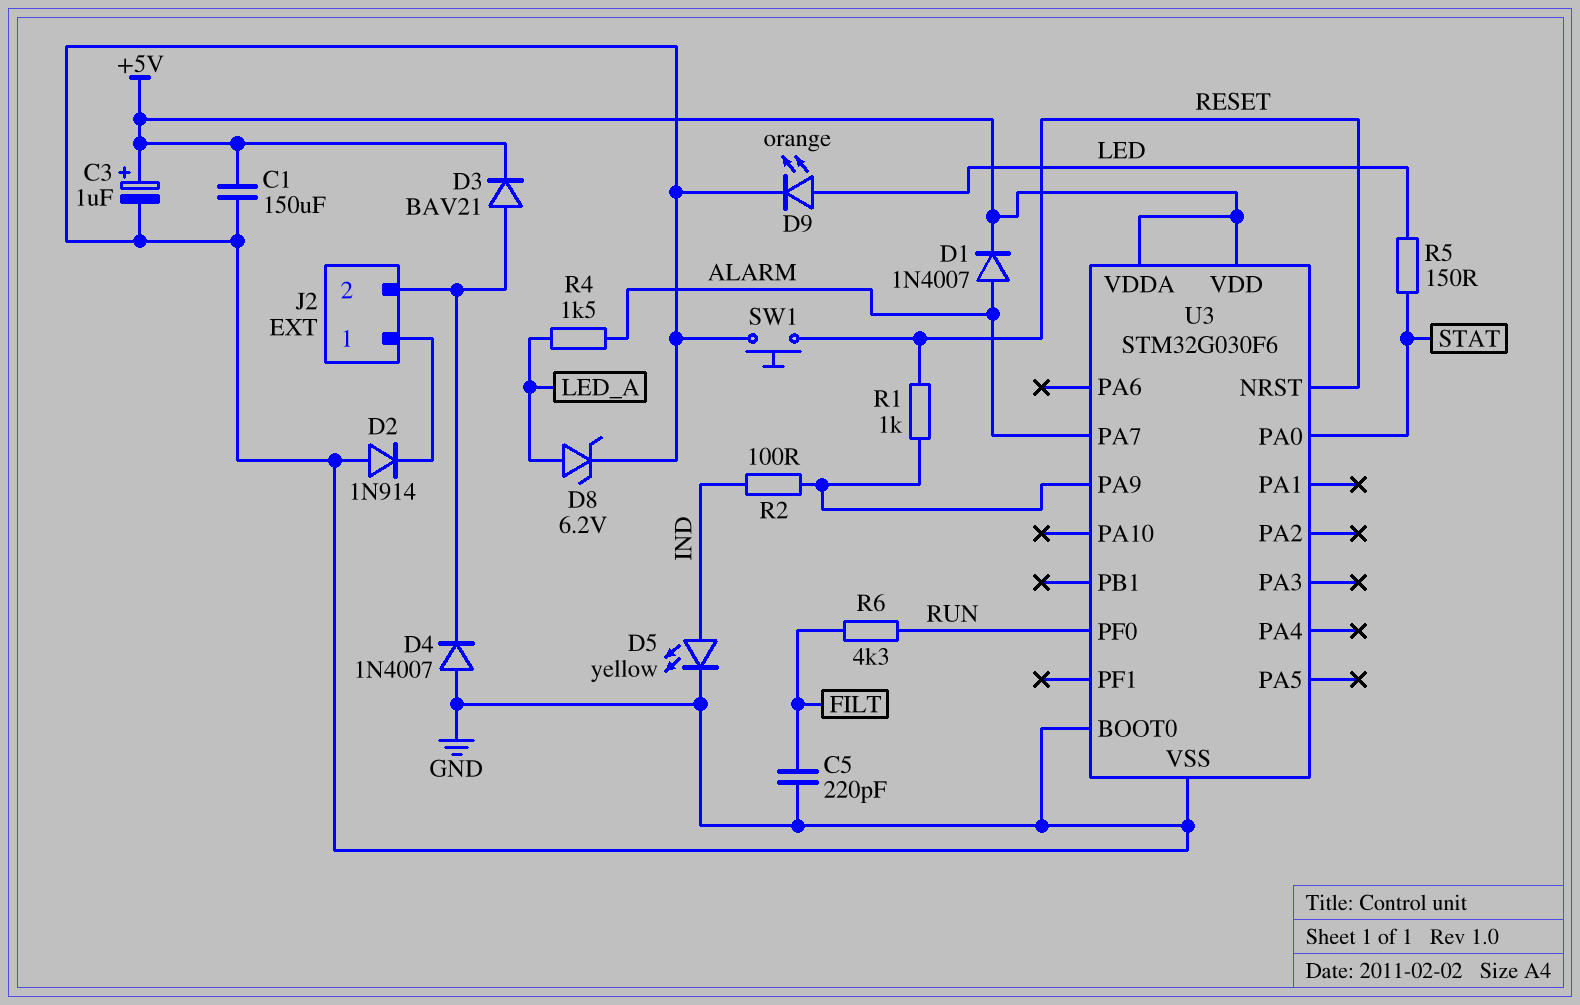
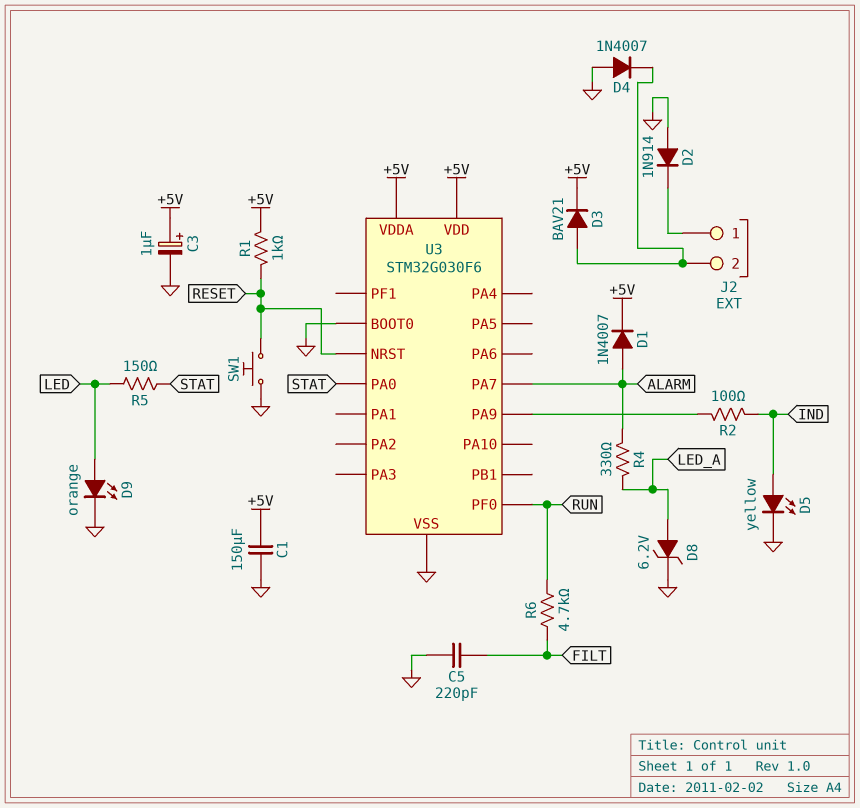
R1: 1k (RESET, U3/PA9) -> 1k (+5V, RESET)
R4: 1.5k (ALARM, LED_A) -> 330 (ALARM, LED_A)
R6: 4.3k (FILT, RUN) -> 4.7k (FILT, RUN)

